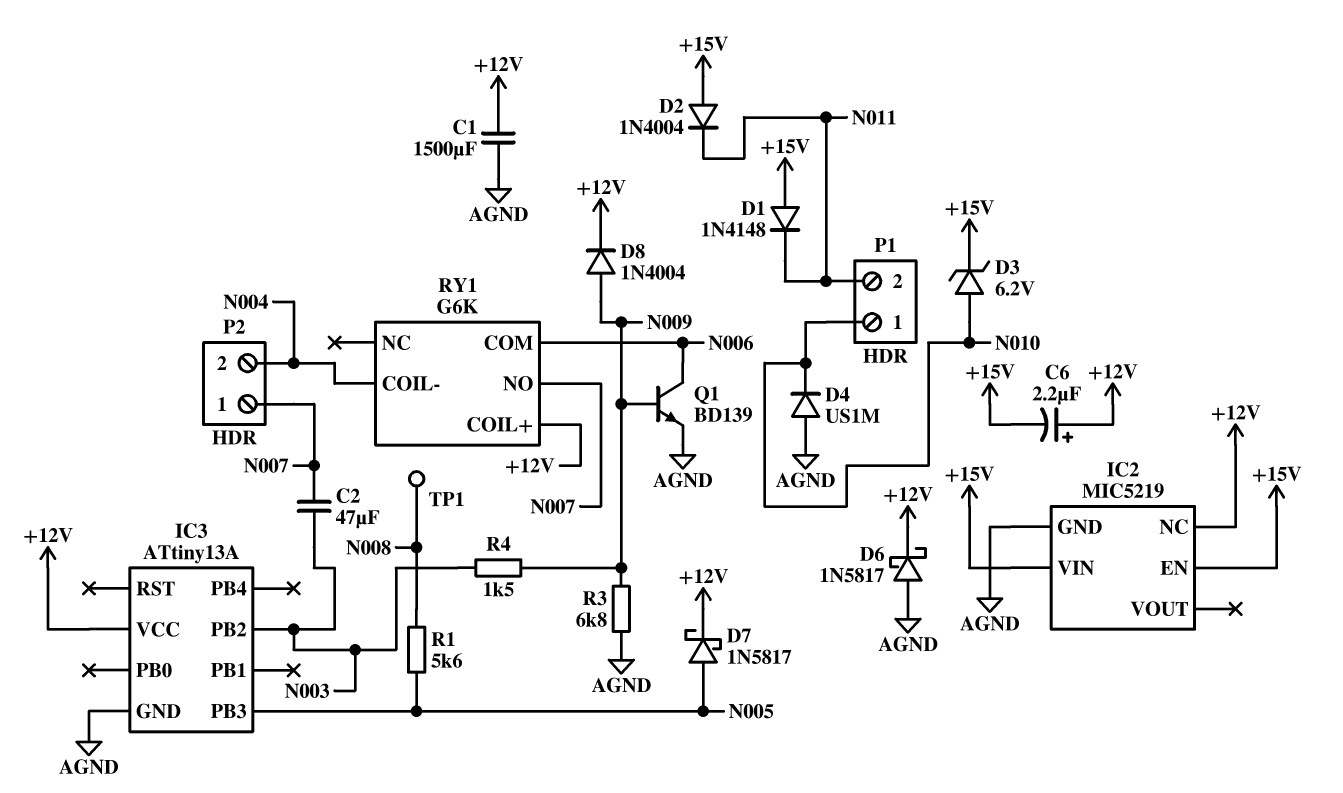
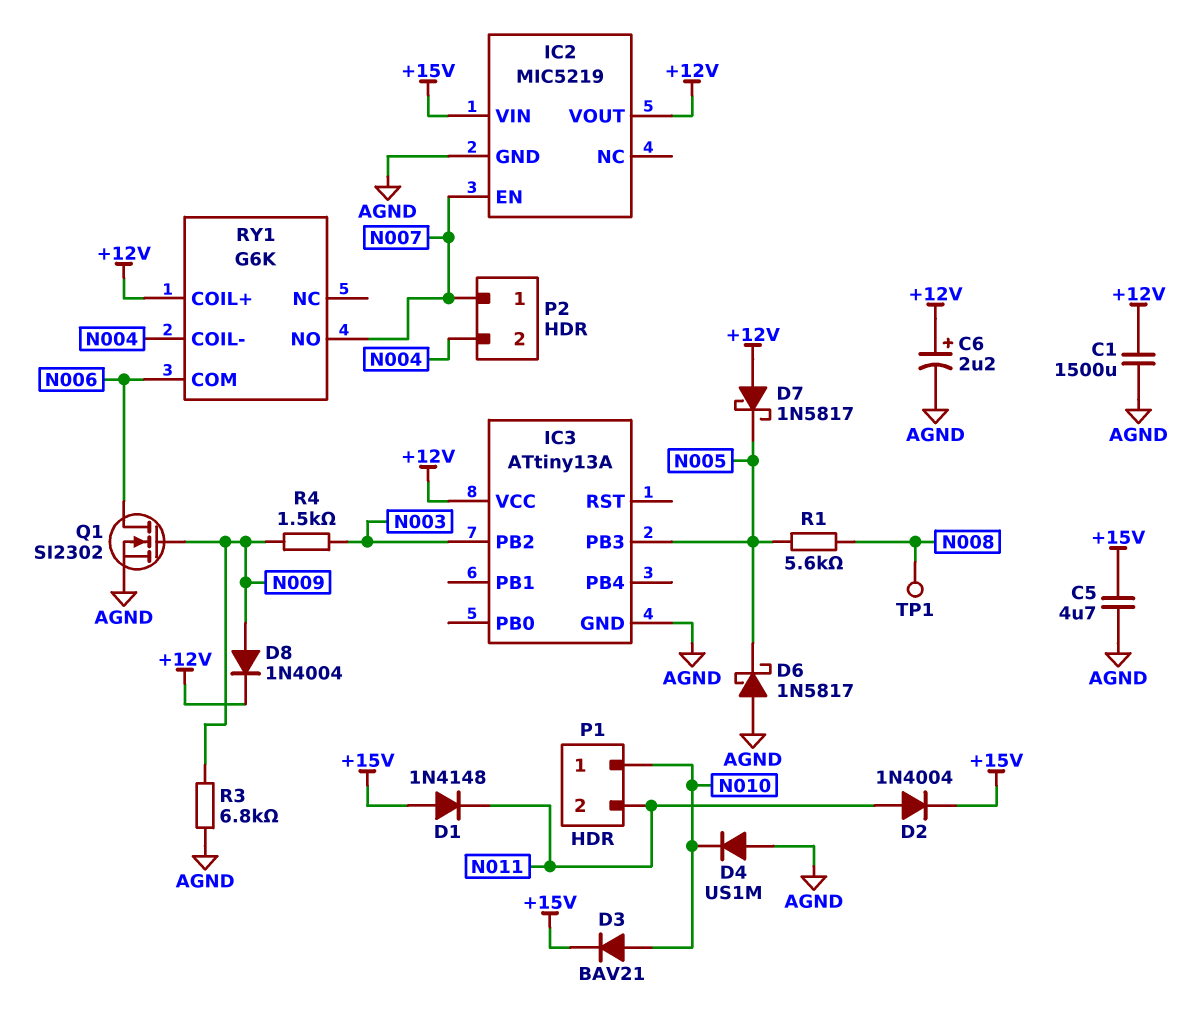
C2: 47uF (N003, N007) -> none
C5: none -> 4.7uF (+15V, AGND)
C6: 2.2uF (plus +12V, minus +15V) -> 2.2uF (plus +12V, minus AGND)
D2: diode 1N4004 (A +15V, K N011) -> diode 1N4004 (A N011, K +15V)
D3: zener 6.2V (A N010, K +15V) -> diode BAV21 (A N010, K +15V)
D6: schottky 1N5817 (A AGND, K +12V) -> schottky 1N5817 (A AGND, K N005)
D7: schottky 1N5817 (A N005, K +12V) -> schottky 1N5817 (A +12V, K N005)
IC2 pin EN: +15V -> N007
IC2 pin NC: +12V -> none
IC2 pin VOUT: none -> +12V
Q1: NPN BD139 (B N009, C N006, E AGND) -> NMOS SI2302 (G N009, D N006, S AGND)

